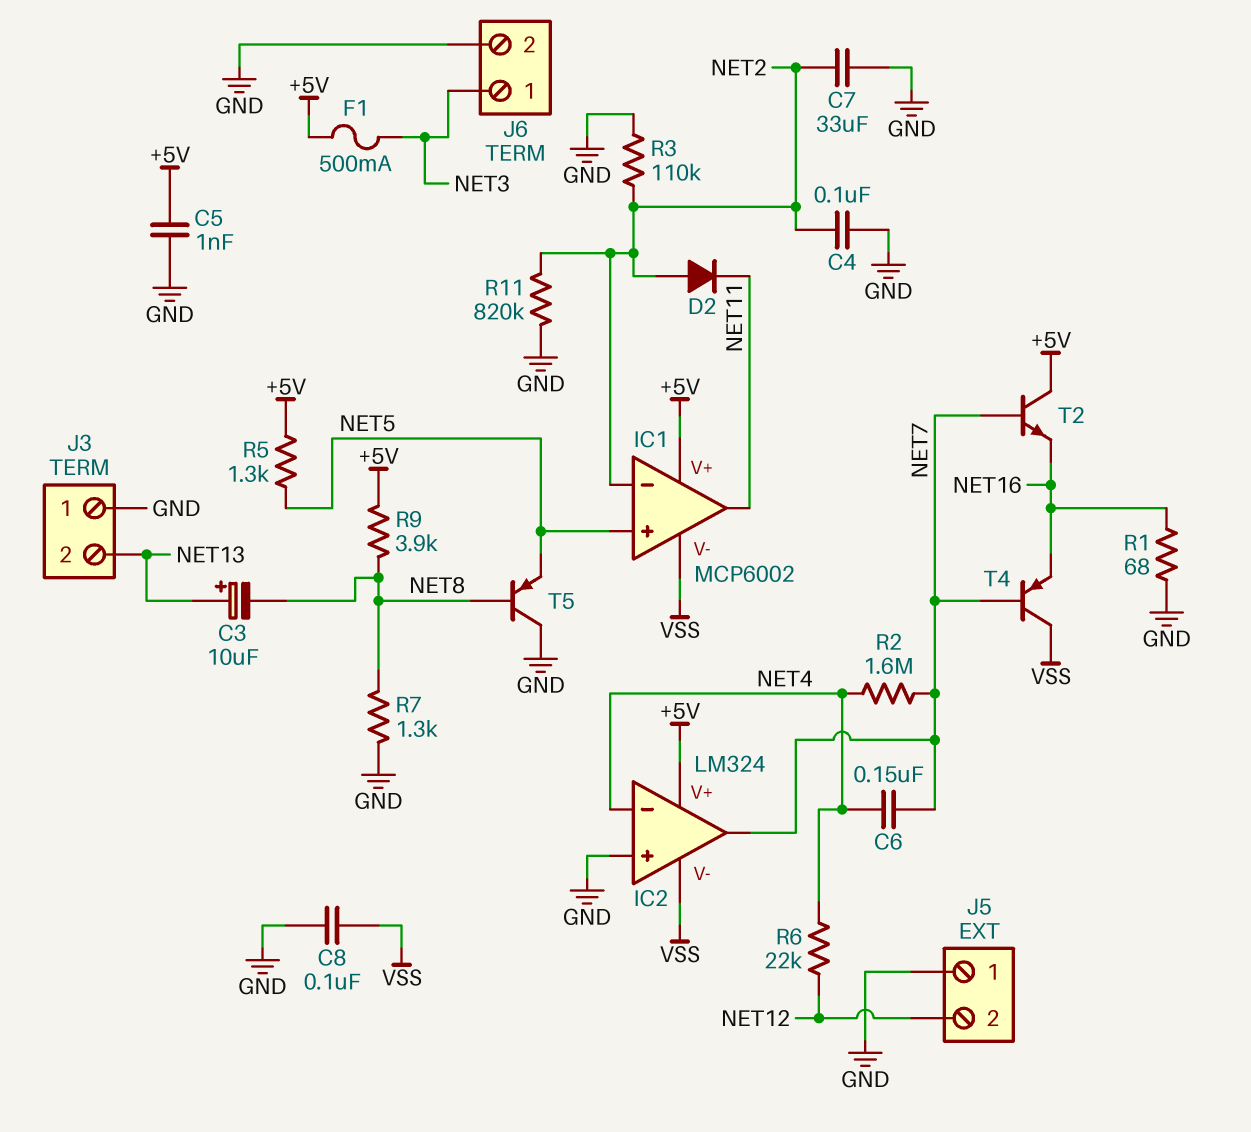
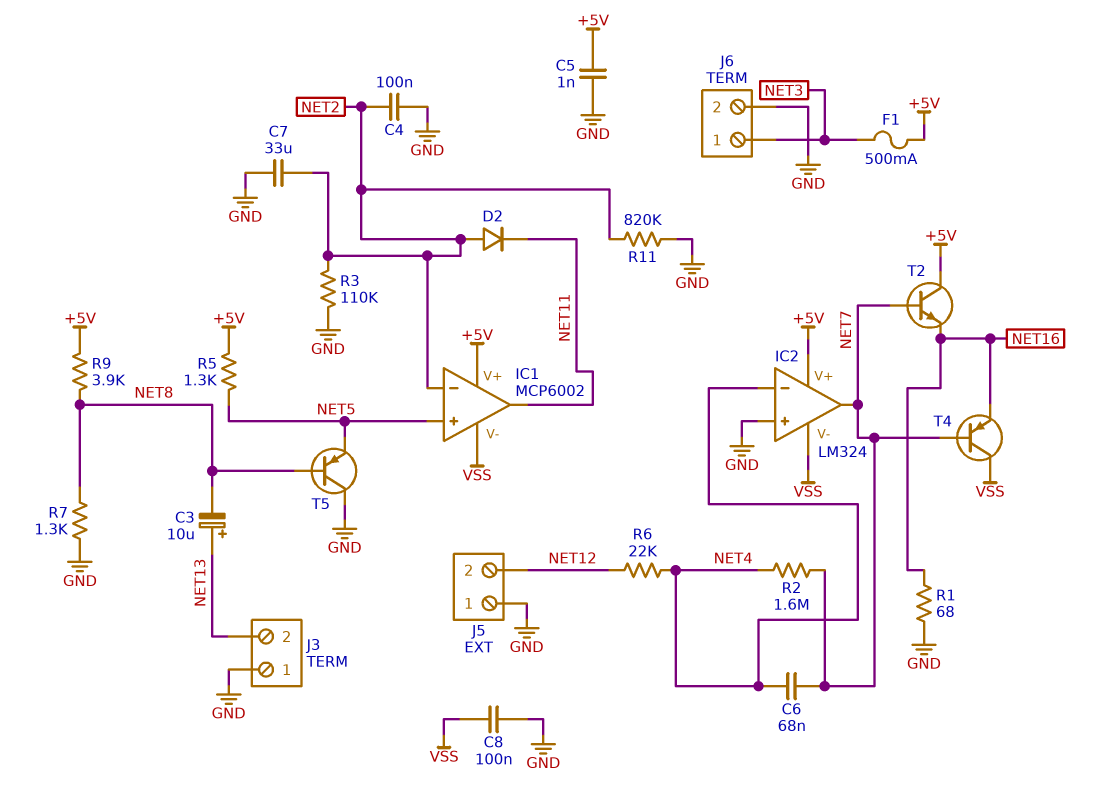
C6: 150nF (NET4, NET7) -> 68nF (NET4, NET7)

